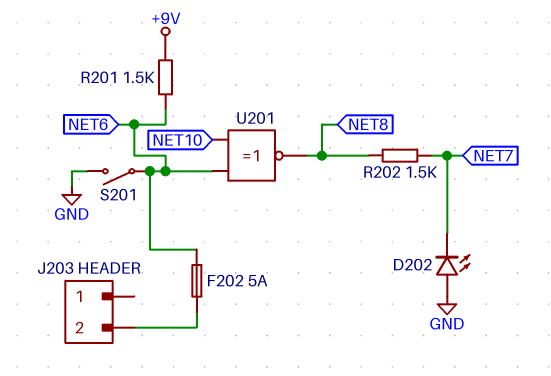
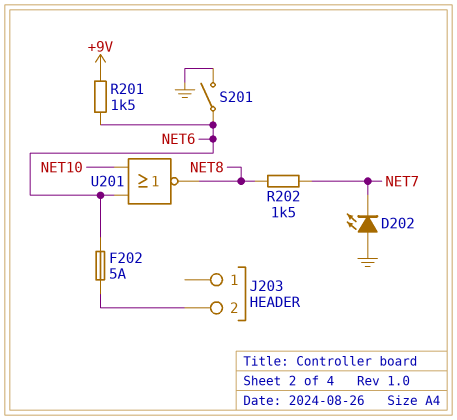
U201: XNOR (in NET6, in NET10, out NET8) -> NOR (in NET6, in NET10, out NET8)

